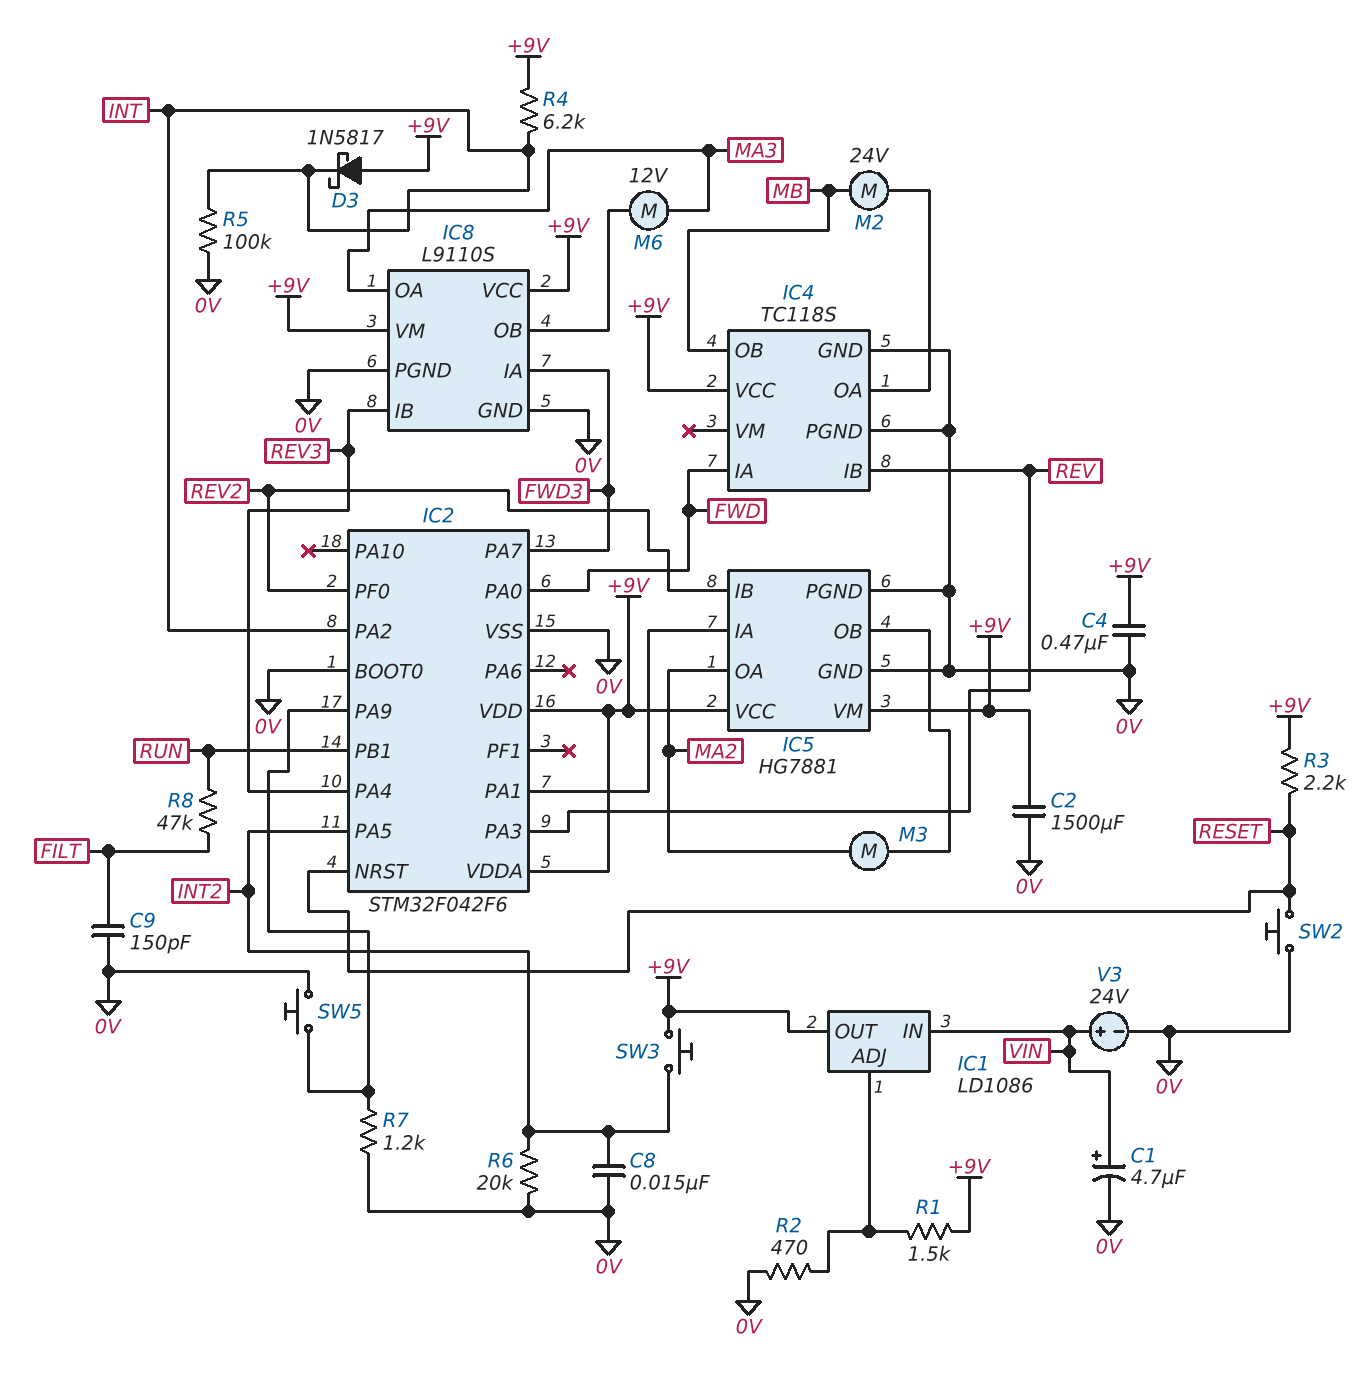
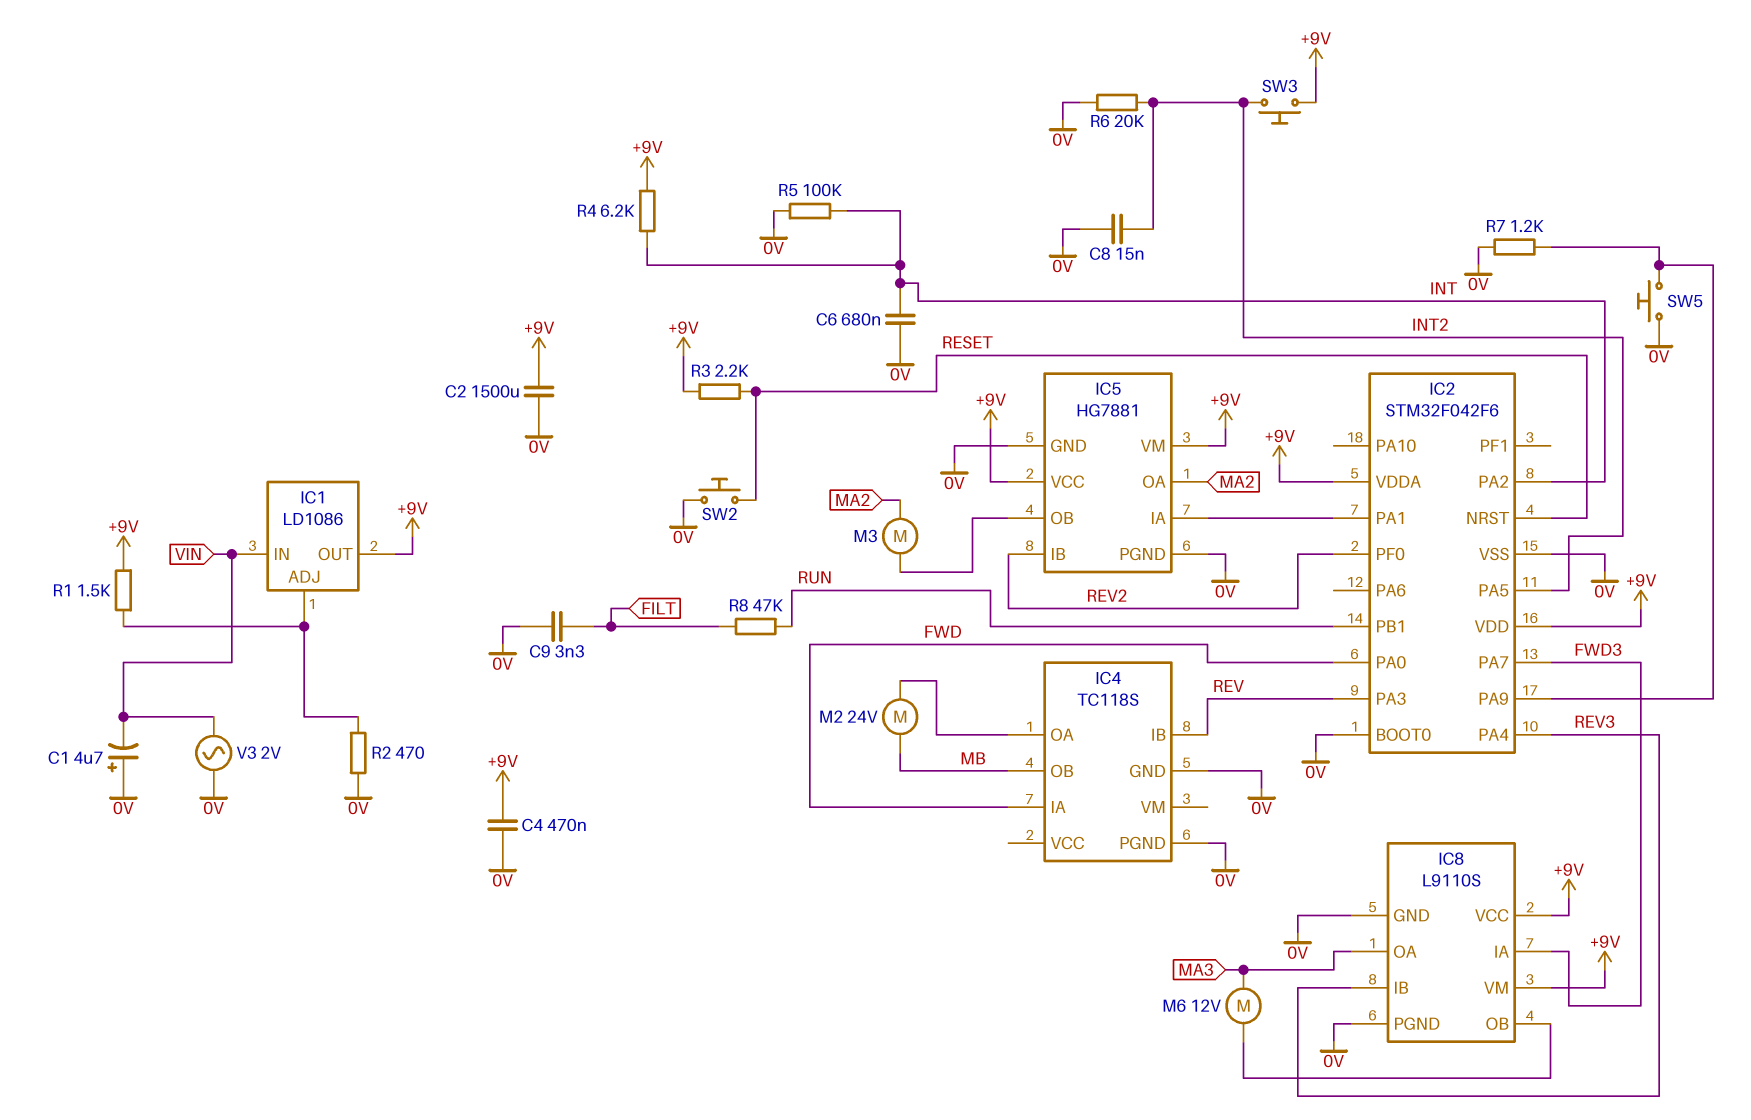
C1: 4.7uF (plus VIN, minus 0V) -> 4.7uF (plus 0V, minus VIN)
C6: none -> 680nF (0V, INT)
C9: 150pF (0V, FILT) -> 3.3nF (0V, FILT)
D3: schottky 1N5817 (A +9V, K INT) -> none
IC4 pin VCC: +9V -> none
V3: 24V (plus VIN, minus 0V) -> AC 2V (0V, VIN)

